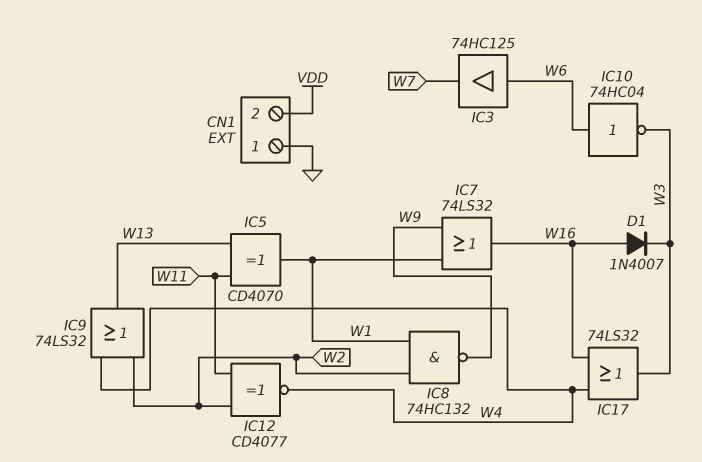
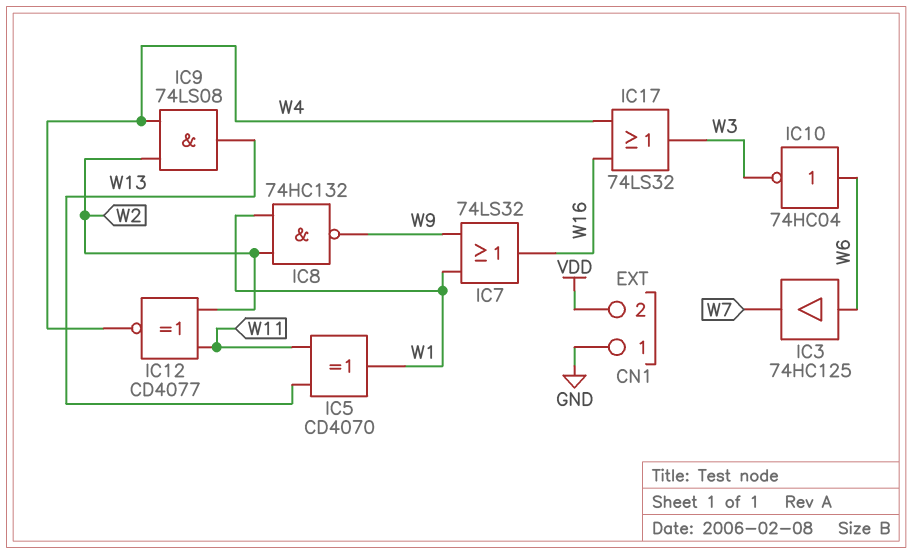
D1: diode 1N4007 (A W16, K W3) -> none
IC9: OR 74LS32 (in W2, in W4, out W13) -> AND 74LS08 (in W2, in W4, out W13)

